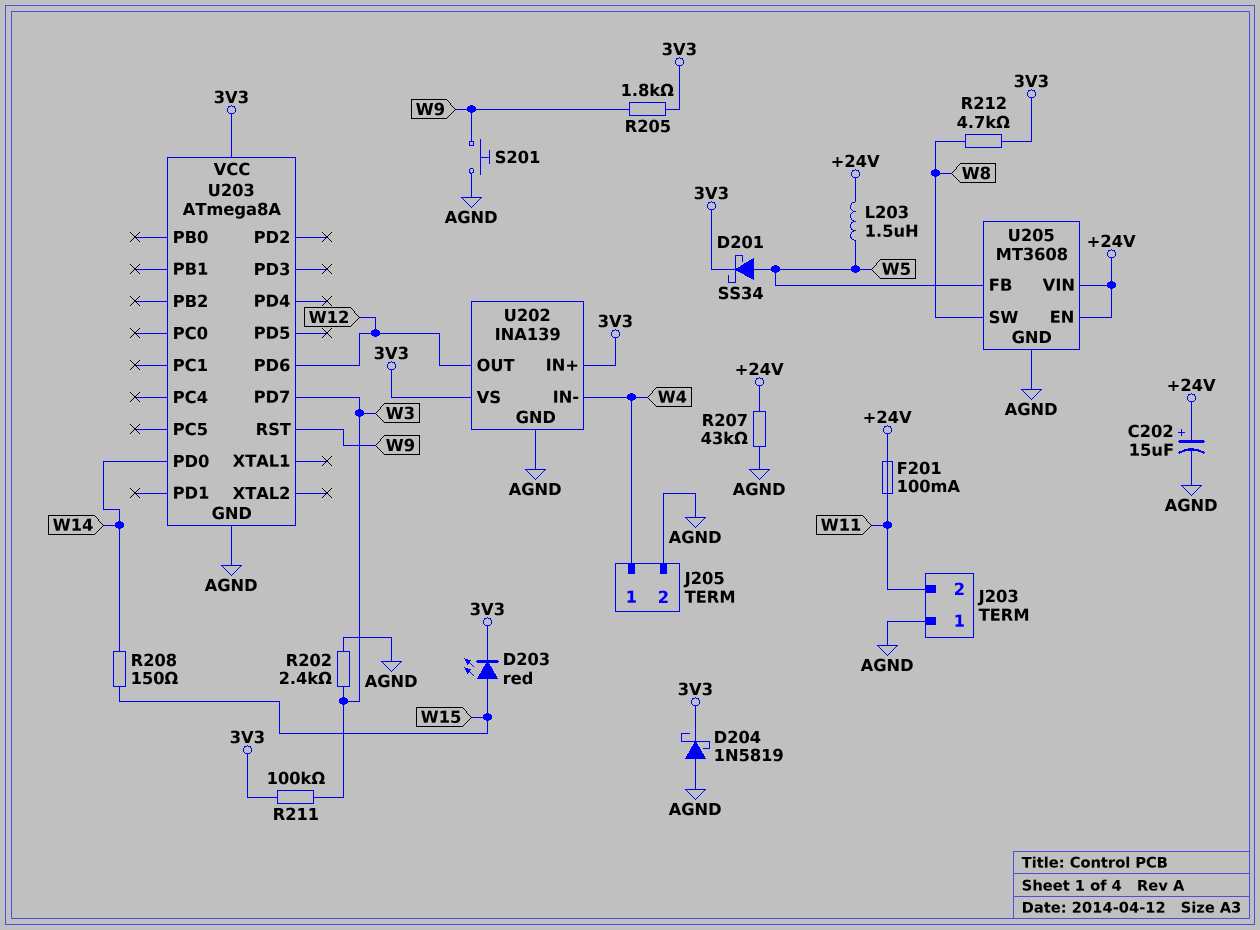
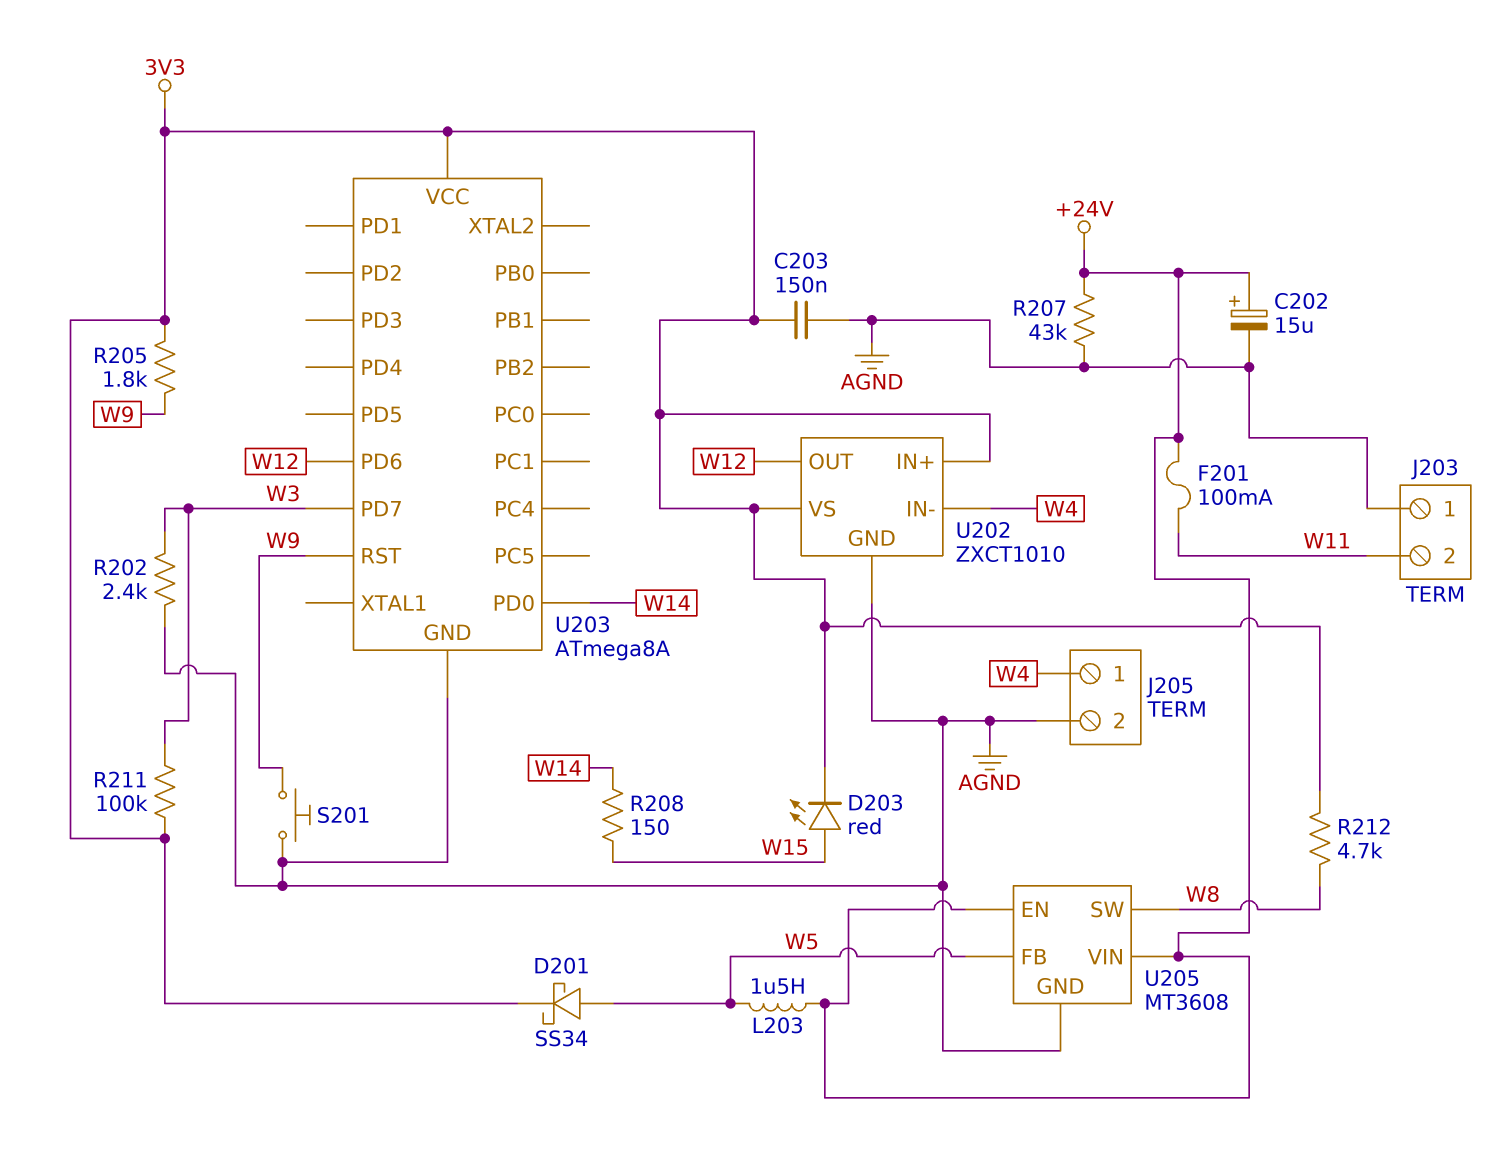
C203: none -> 150nF (3V3, AGND)
D204: schottky 1N5819 (A AGND, K 3V3) -> none
U202: INA139 -> ZXCT1010

